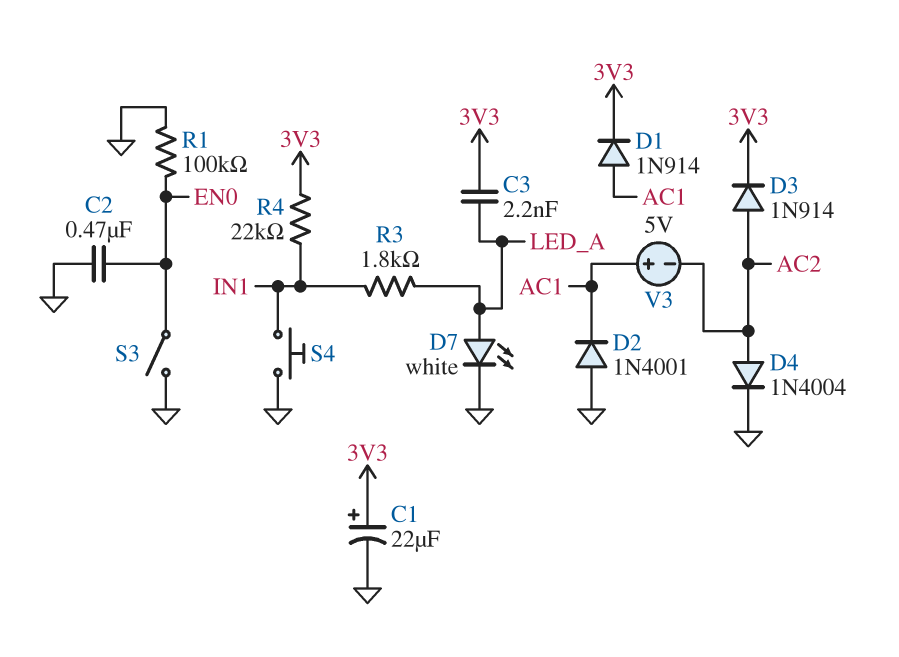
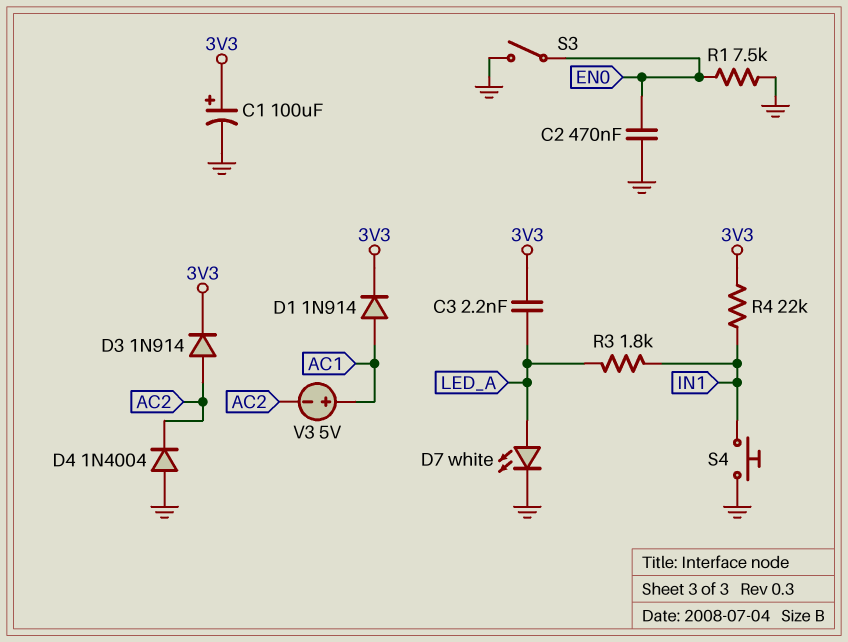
C1: 22uF (plus 3V3, minus GND) -> 100uF (plus 3V3, minus GND)
D2: diode 1N4001 (A GND, K AC1) -> none
D4: diode 1N4004 (A AC2, K GND) -> diode 1N4004 (A GND, K AC2)
R1: 100k (EN0, GND) -> 7.5k (EN0, GND)

